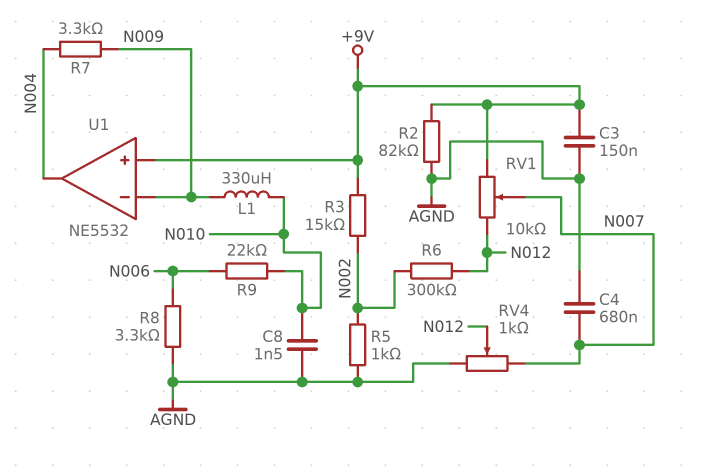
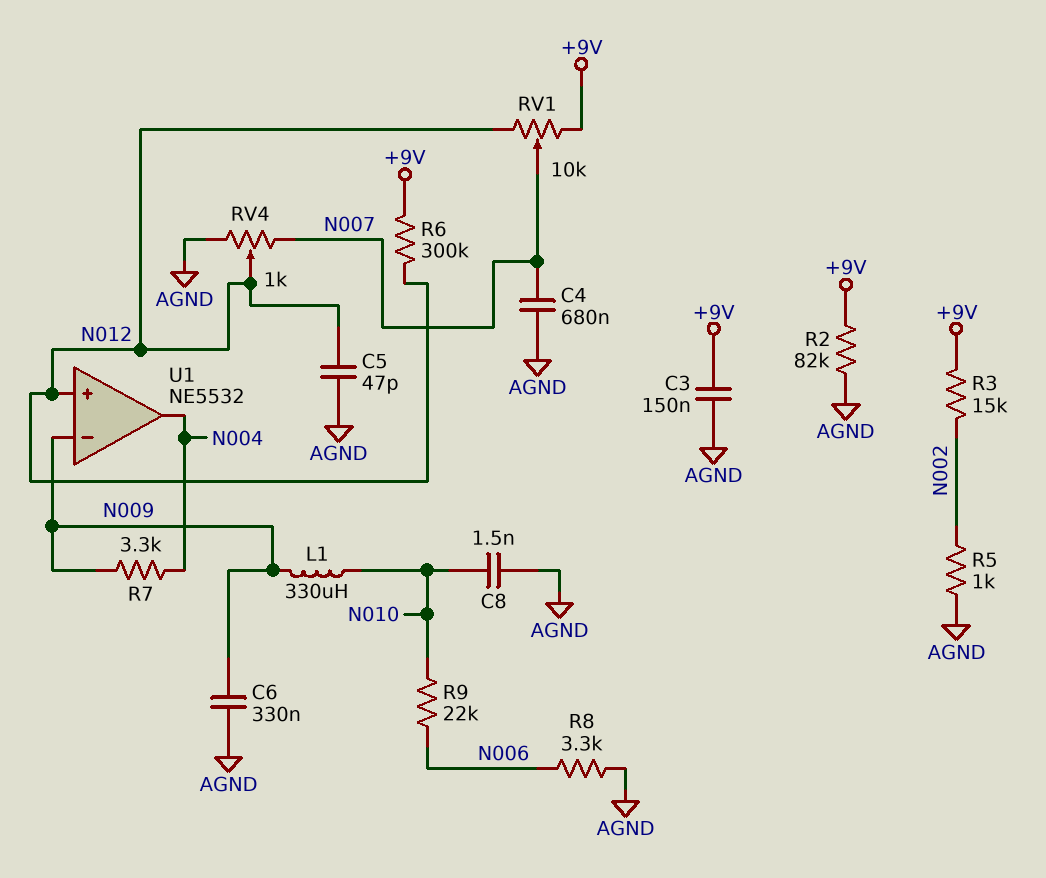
C5: none -> 47pF (AGND, N012)
C6: none -> 330nF (AGND, N009)
R6: 300k (N002, N012) -> 300k (+9V, N012)
U1 pin in+: +9V -> N012

